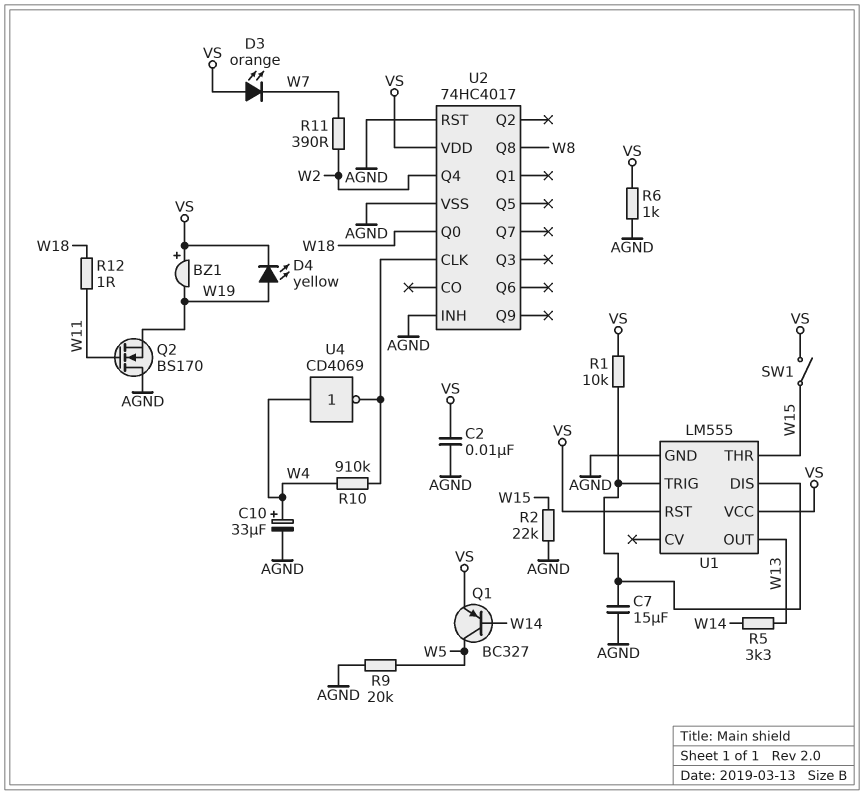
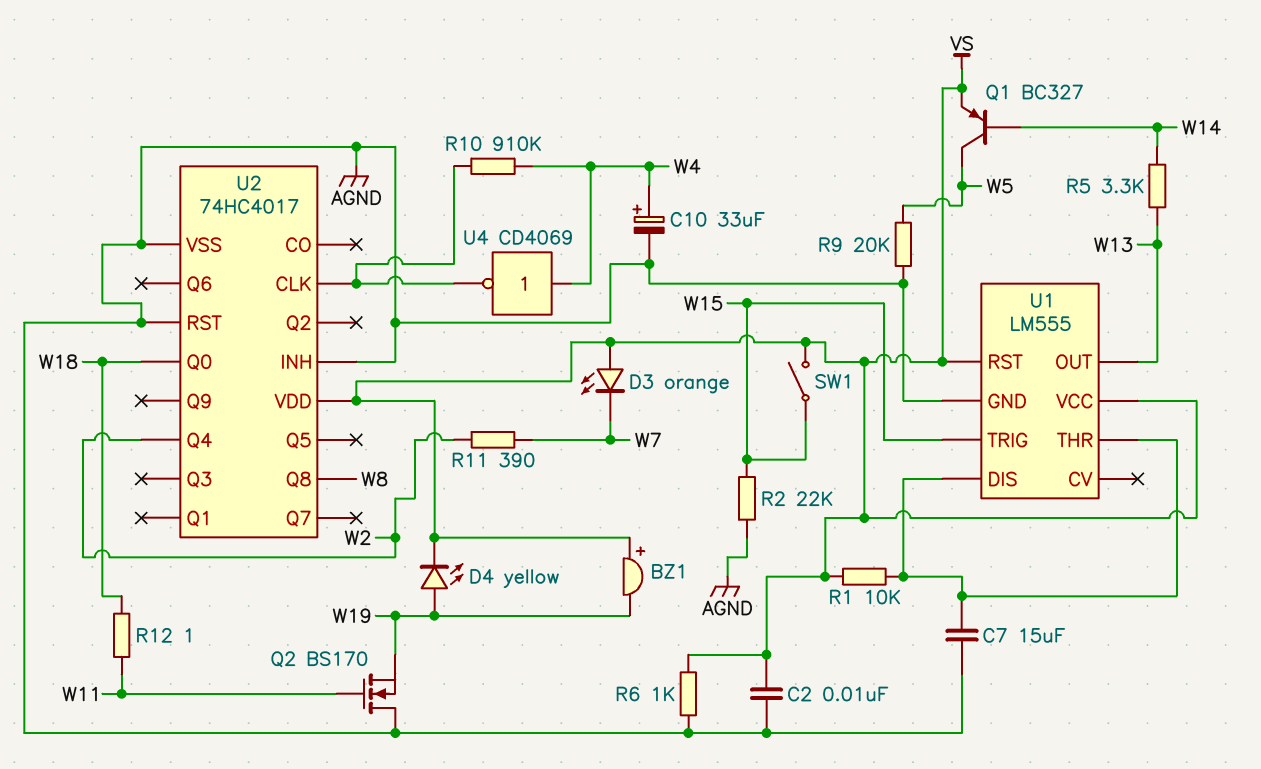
U1 pin THR: W15 -> U1/DIS
U1 pin TRIG: U1/DIS -> W15

